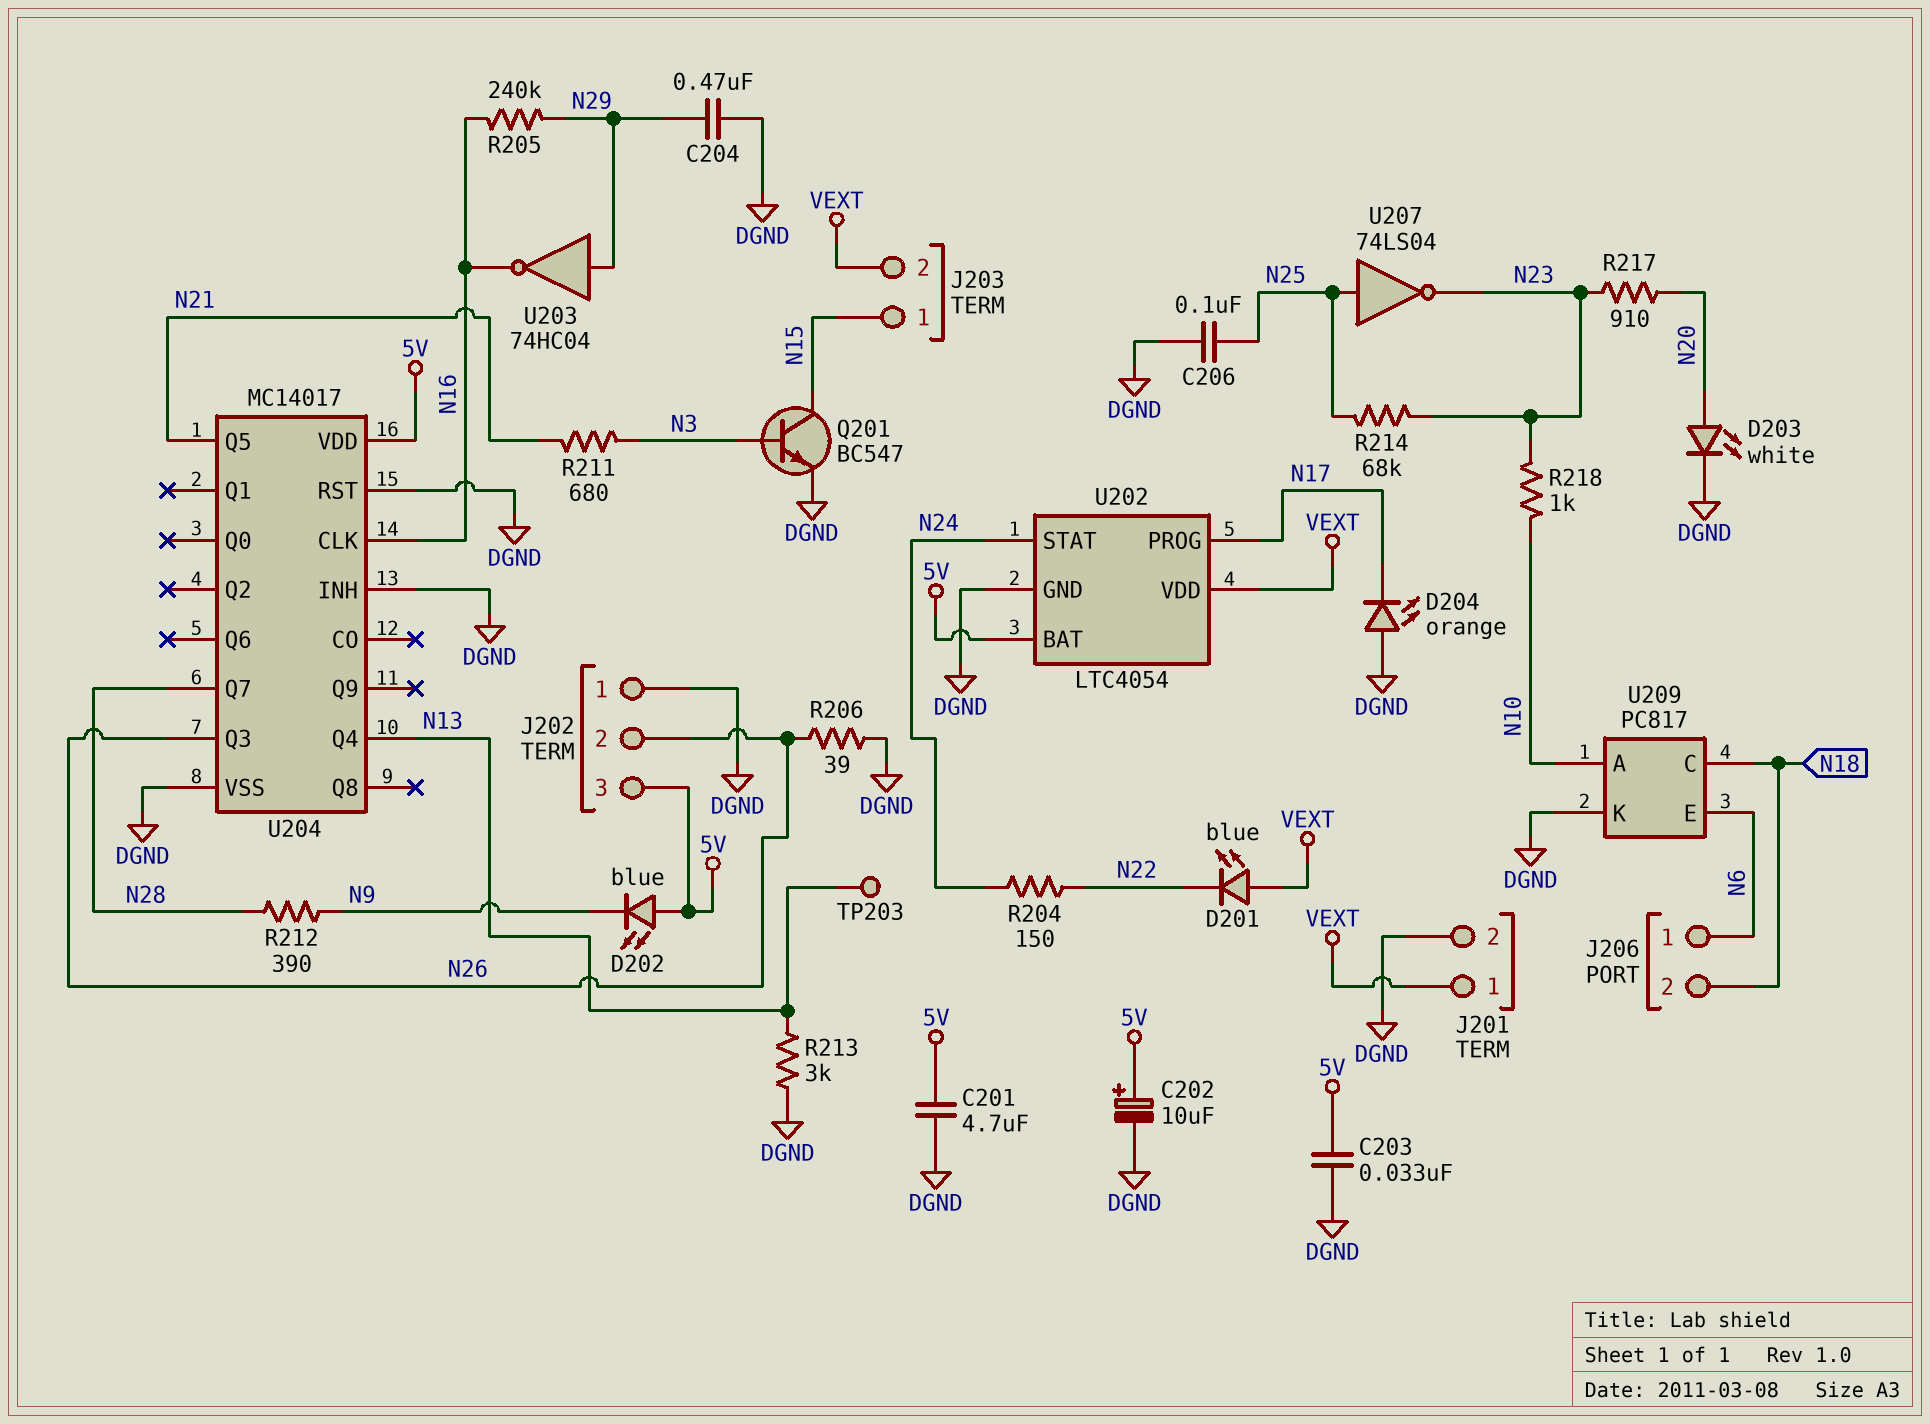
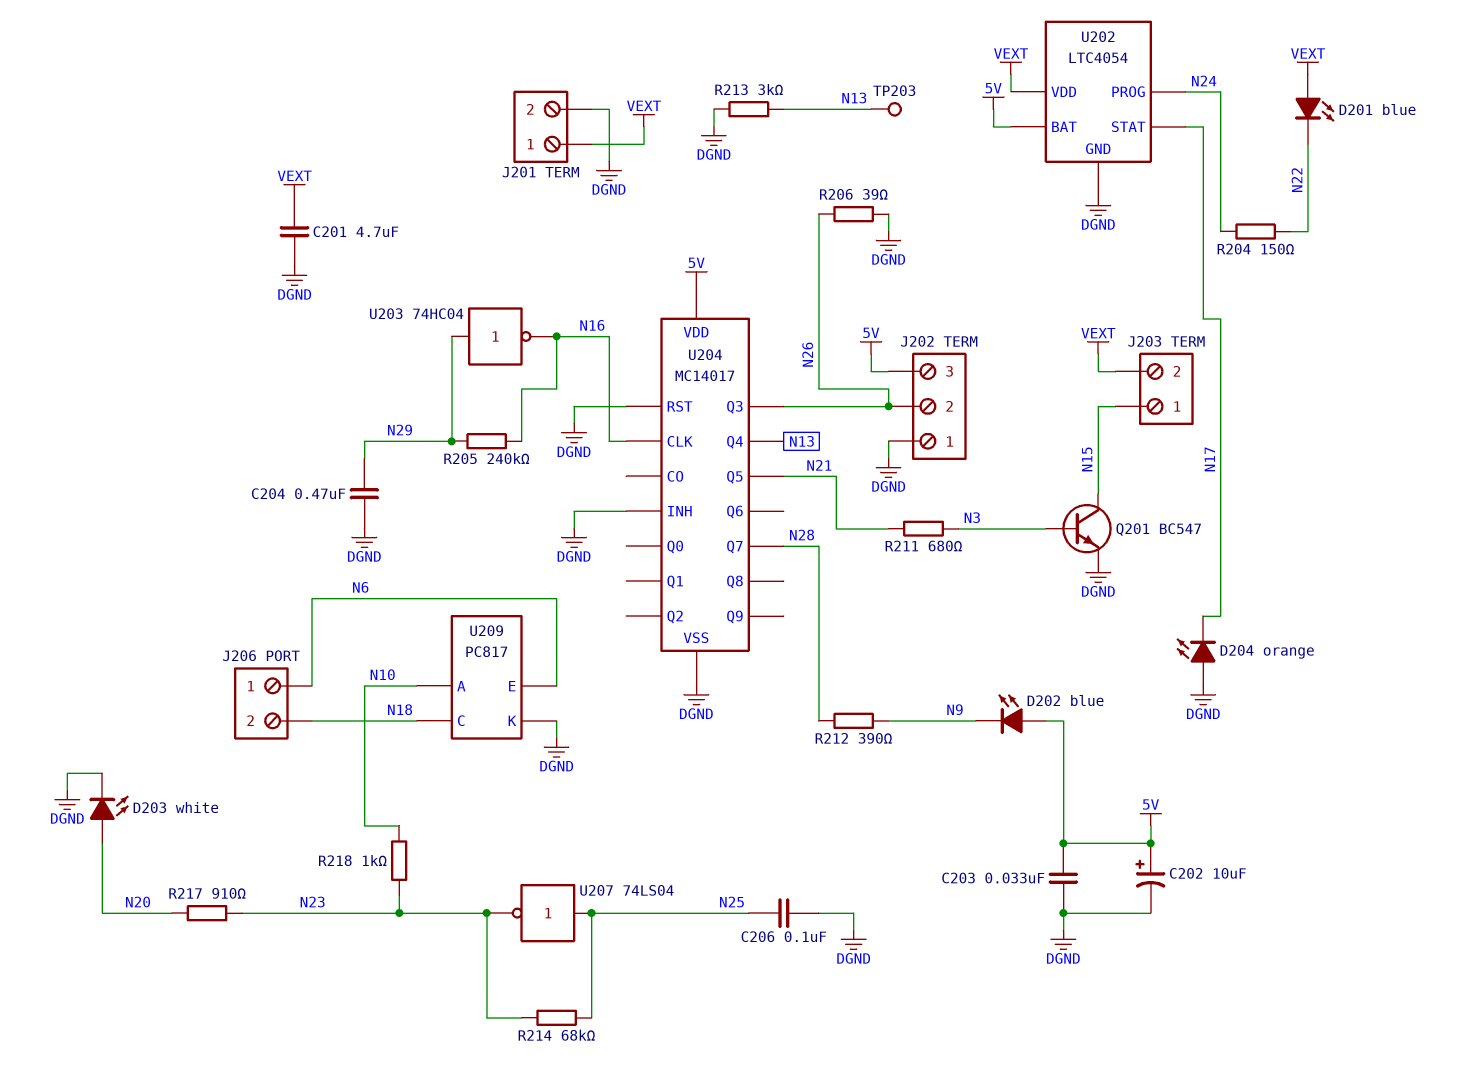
C201: 4.7uF (5V, DGND) -> 4.7uF (DGND, VEXT)
U202 pin PROG: N17 -> N24
U202 pin STAT: N24 -> N17

